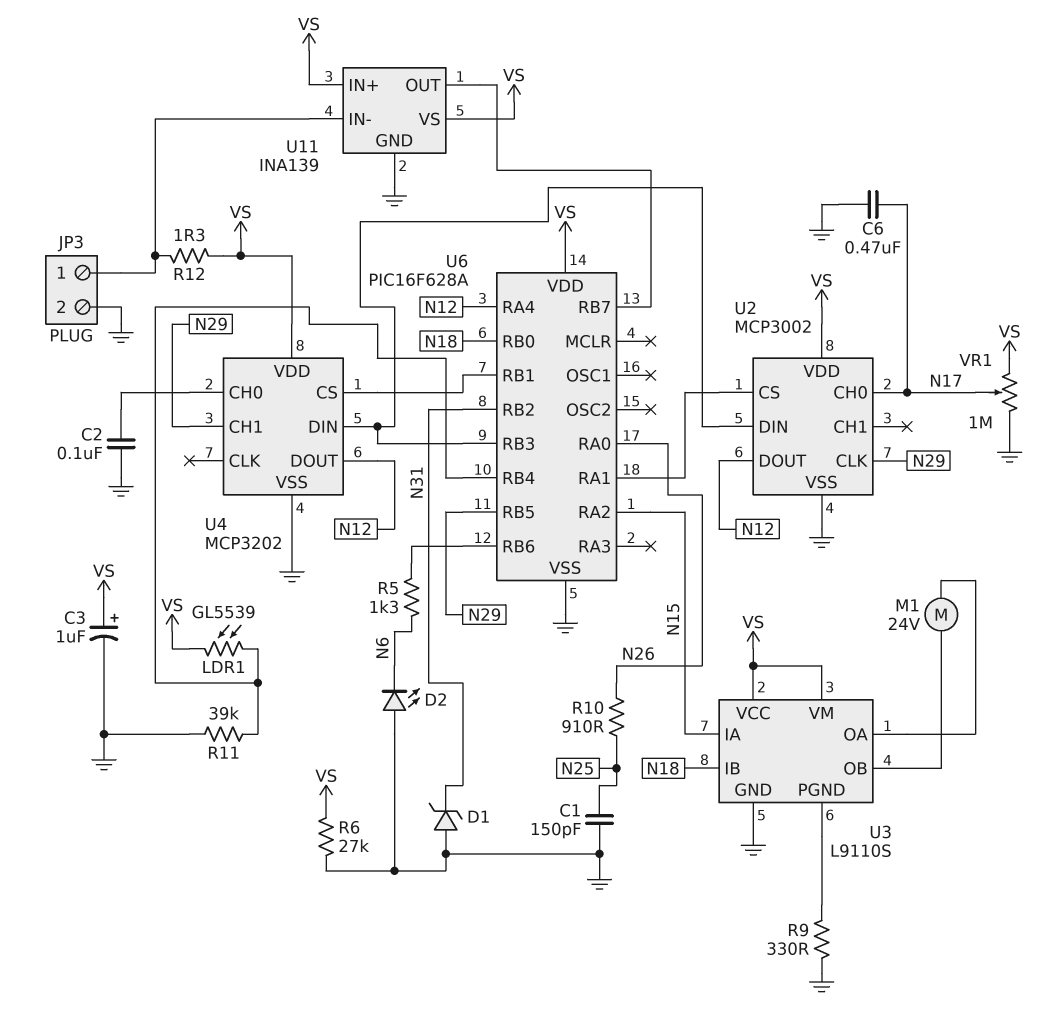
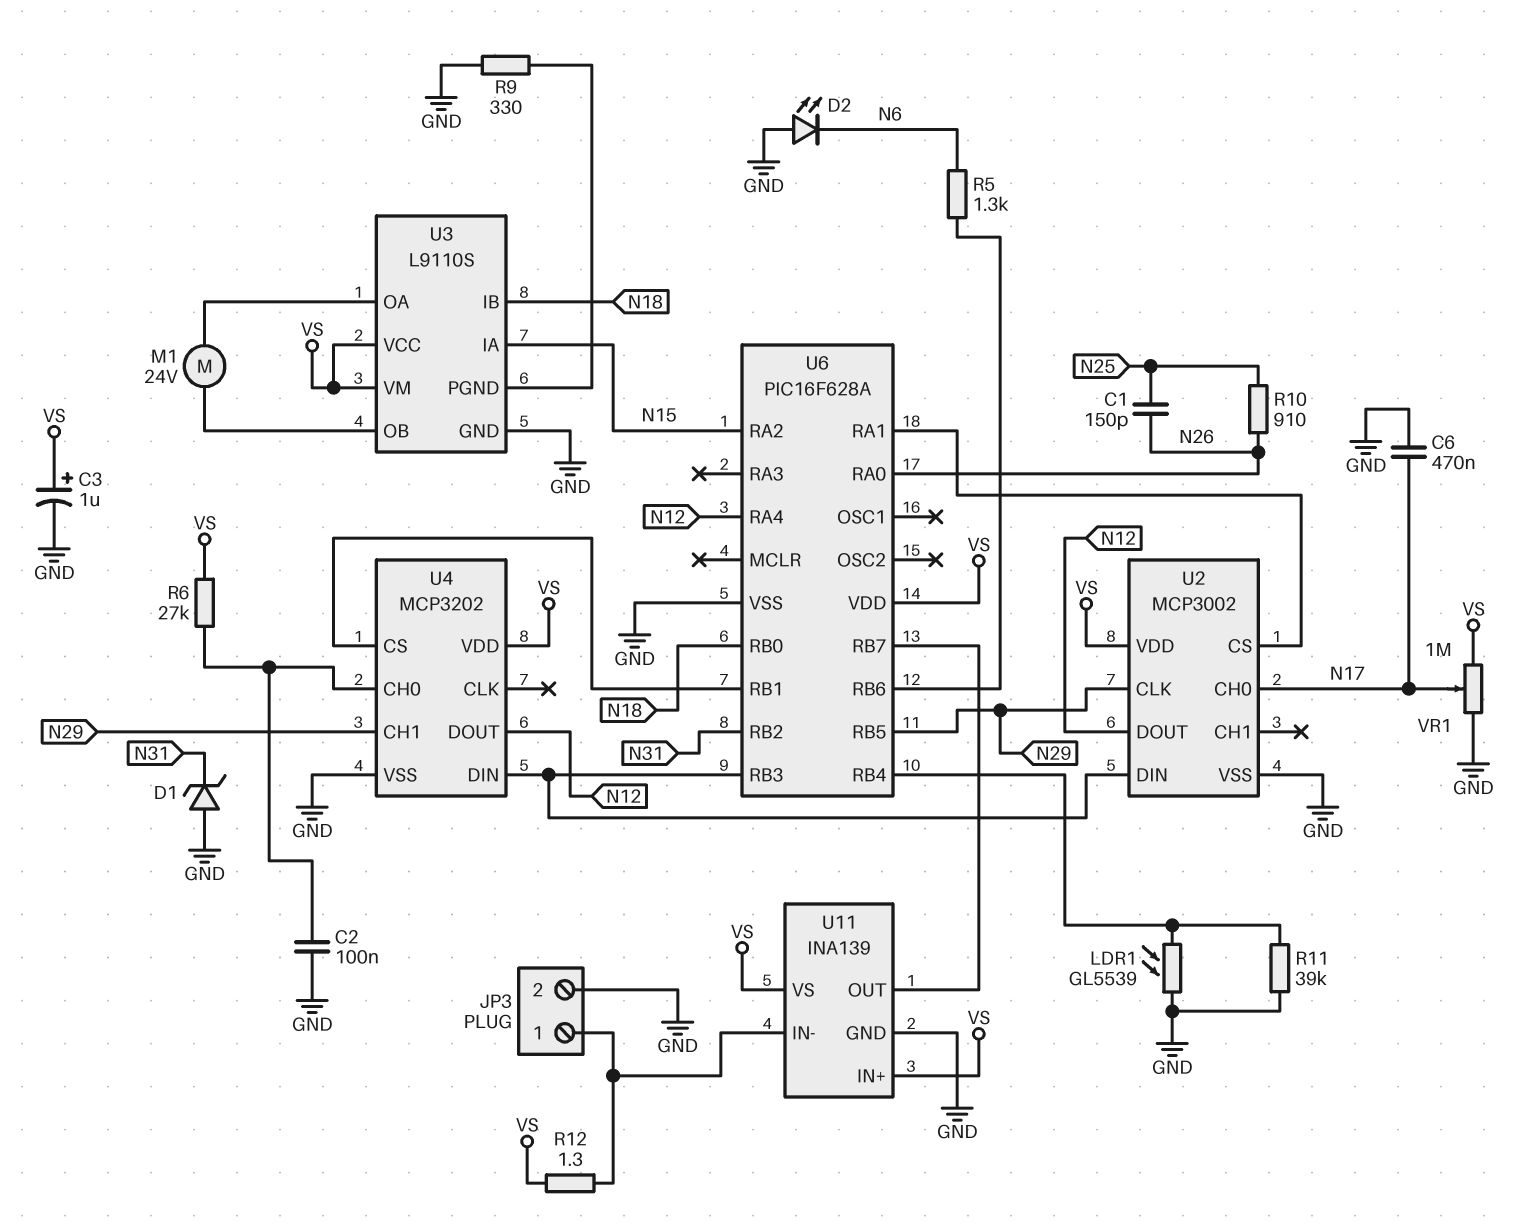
C1: 150pF (GND, N25) -> 150pF (N25, N26)
LDR1: GL5539 (U6/RB4, VS) -> GL5539 (GND, U6/RB4)
R6: 27k (GND, VS) -> 27k (U4/CH0, VS)

